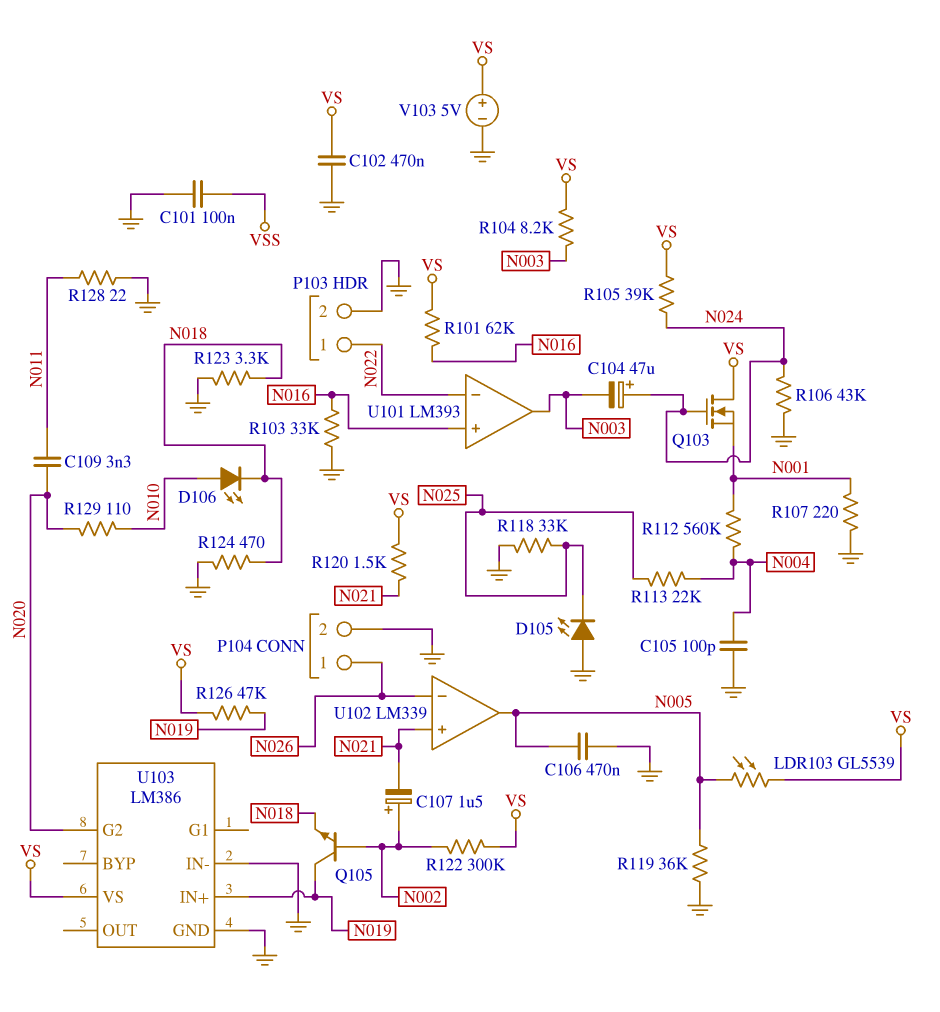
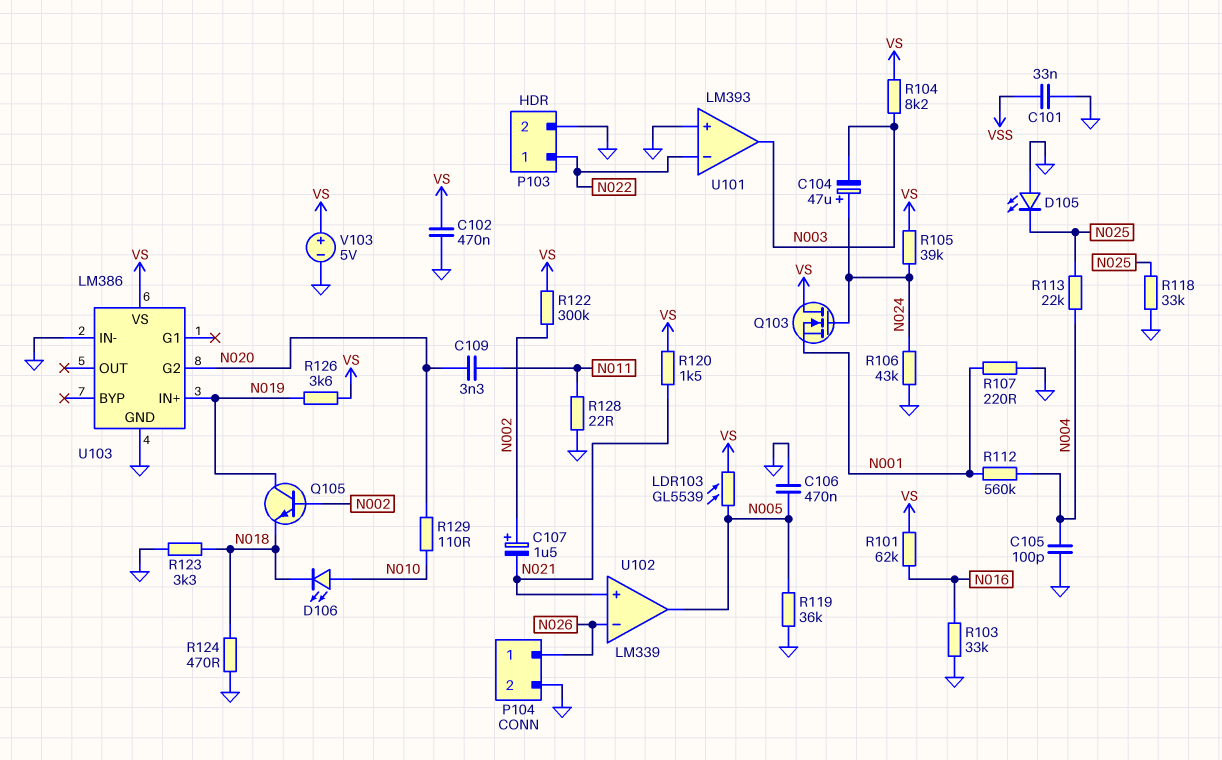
C101: 100nF (GND, VSS) -> 33nF (GND, VSS)
R126: 47k (N019, VS) -> 3.6k (N019, VS)
U101 pin in+: N016 -> GND

